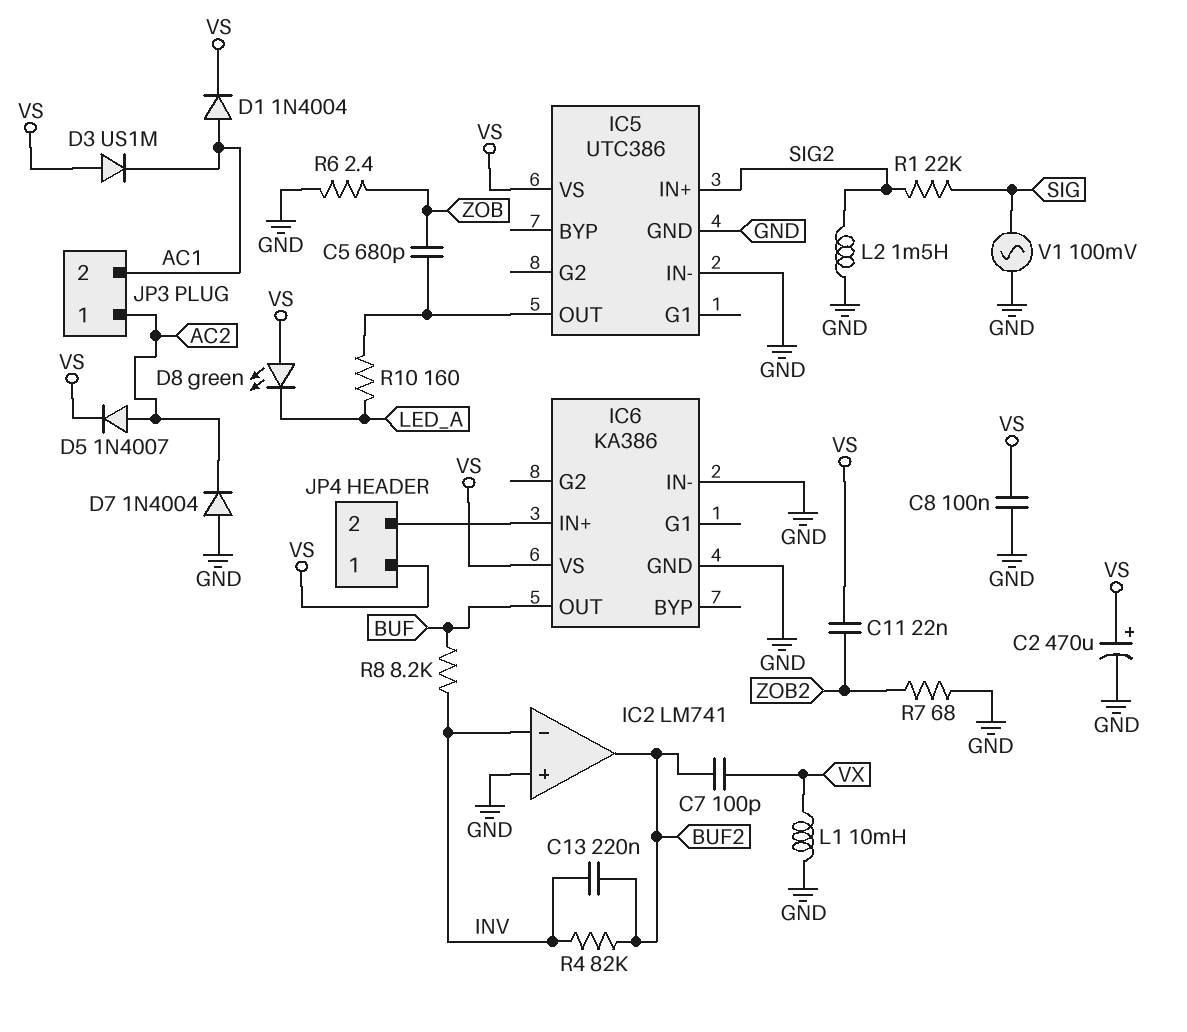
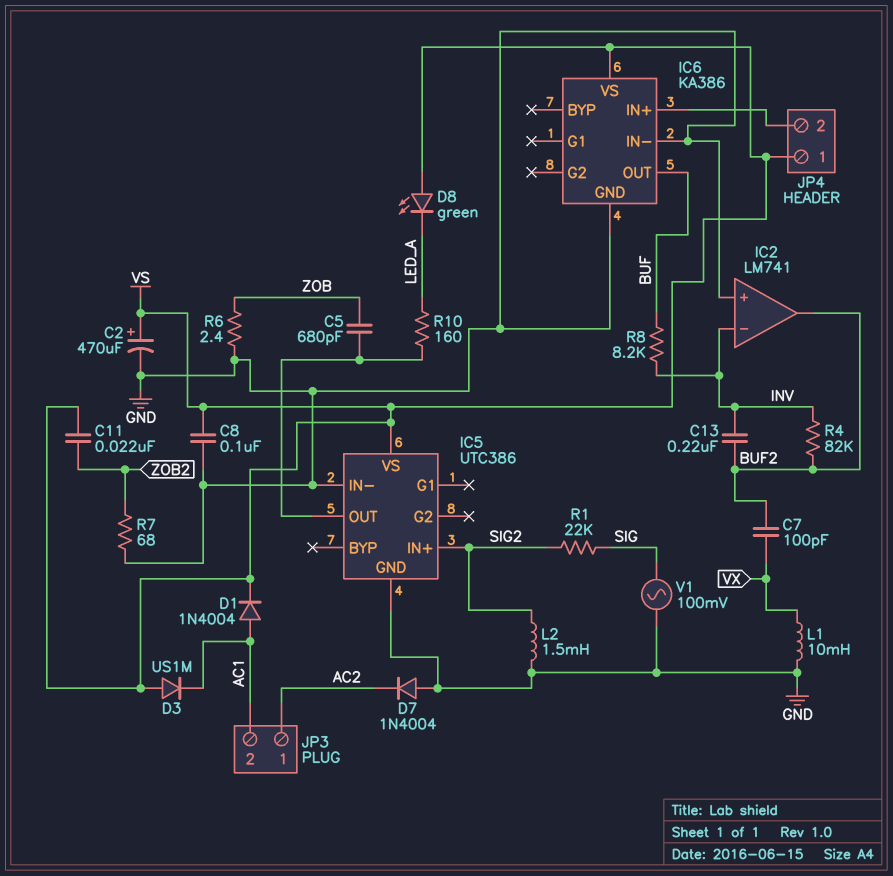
D5: diode 1N4007 (A AC2, K VS) -> none

